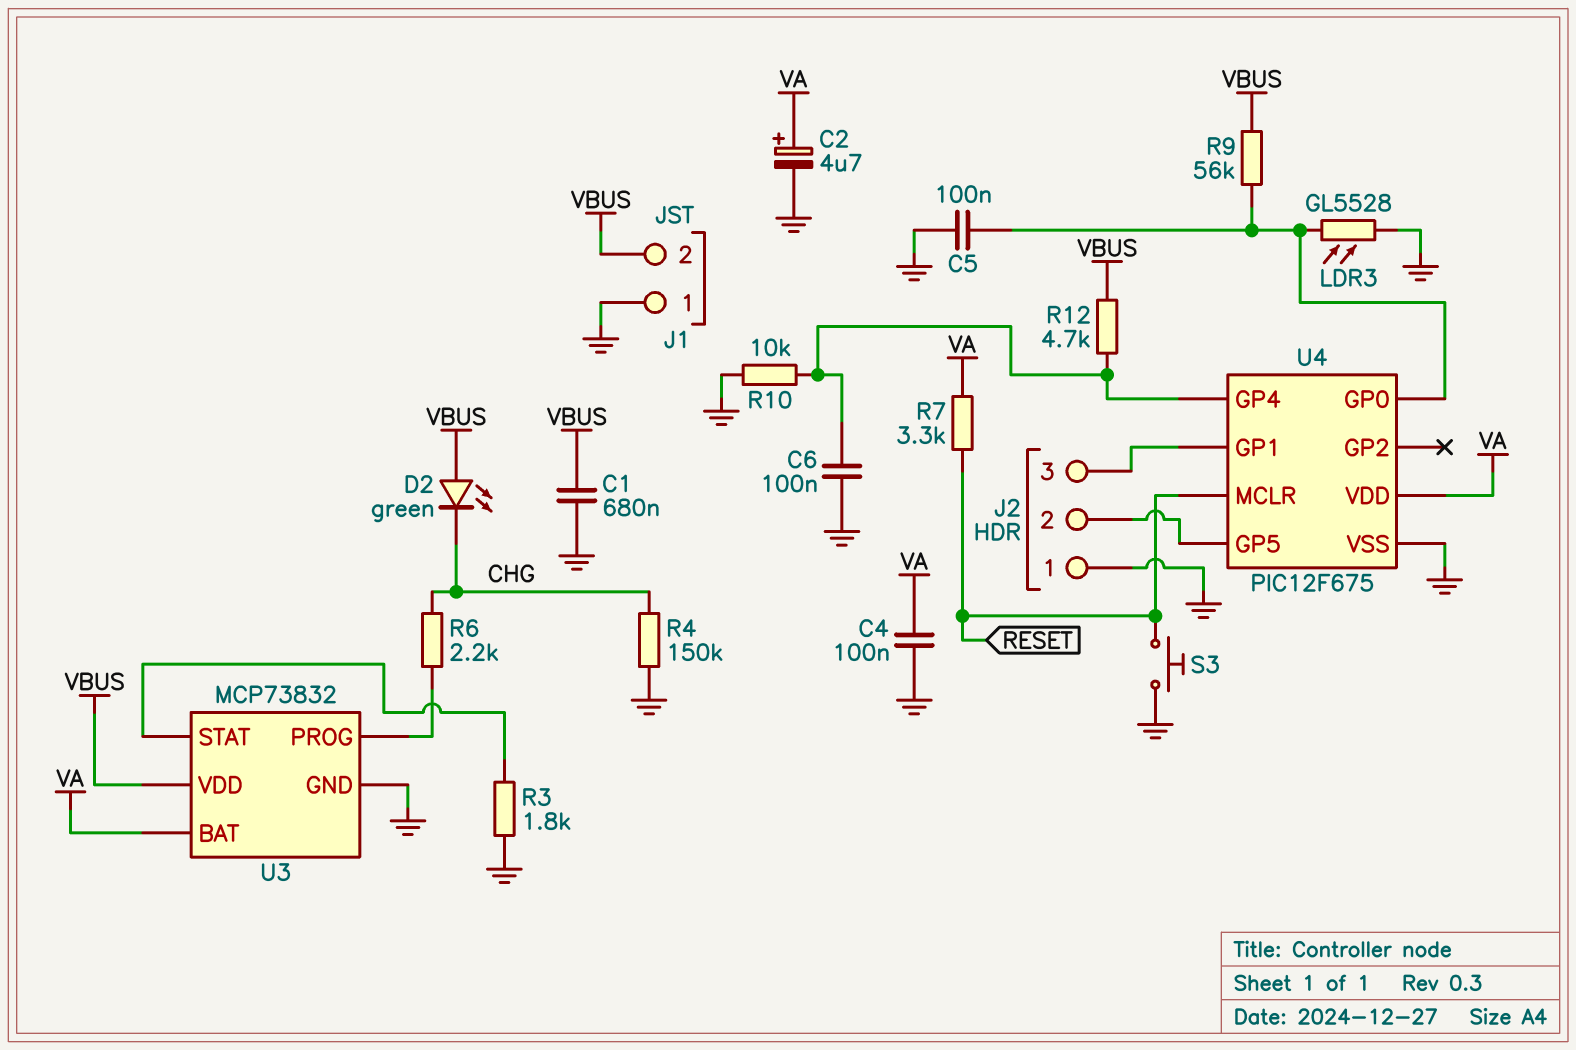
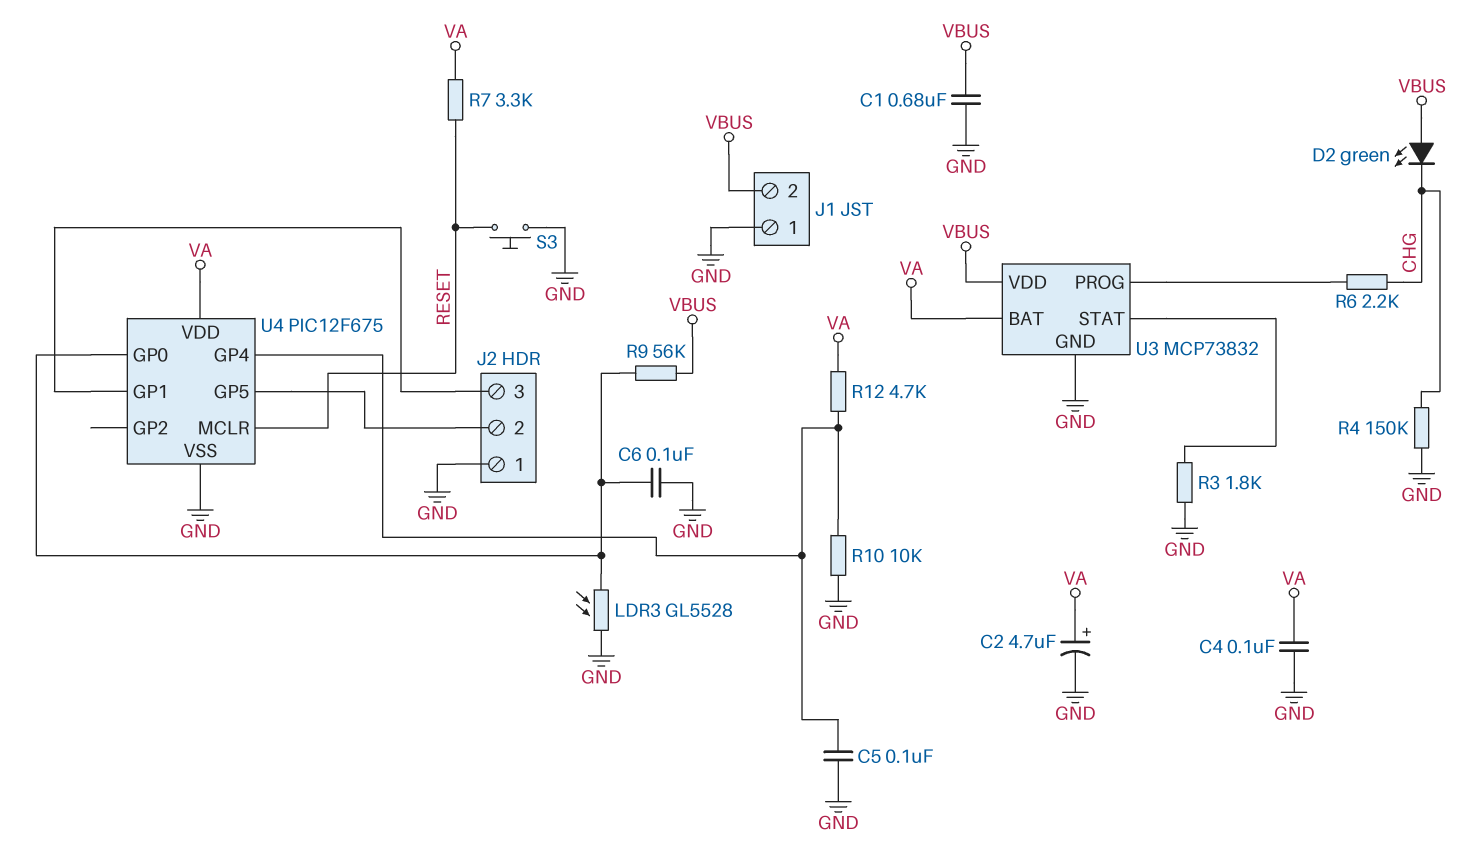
C5: 100nF (GND, U4/GP0) -> 100nF (GND, U4/GP4)
C6: 100nF (GND, U4/GP4) -> 100nF (GND, U4/GP0)
R12: 4.7k (U4/GP4, VBUS) -> 4.7k (U4/GP4, VA)

